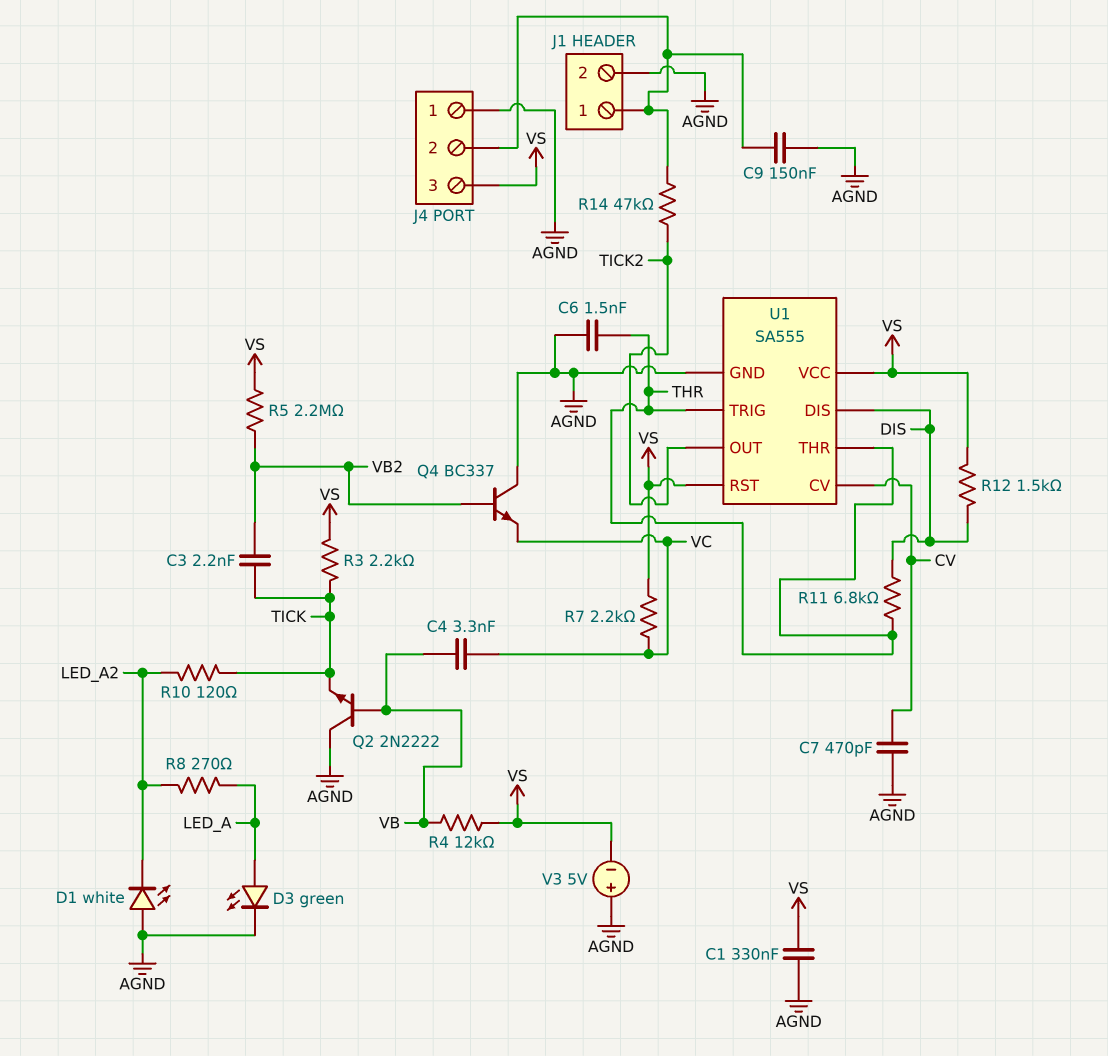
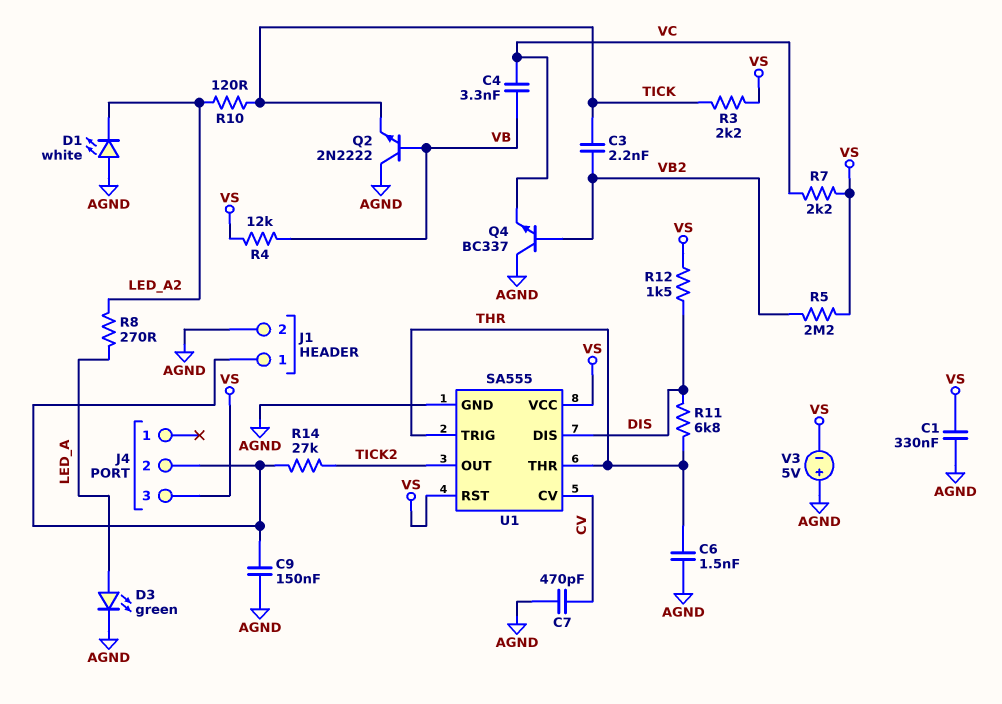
J4 pin 1: AGND -> none
R14: 47k (J1/1, TICK2) -> 27k (J1/1, TICK2)

